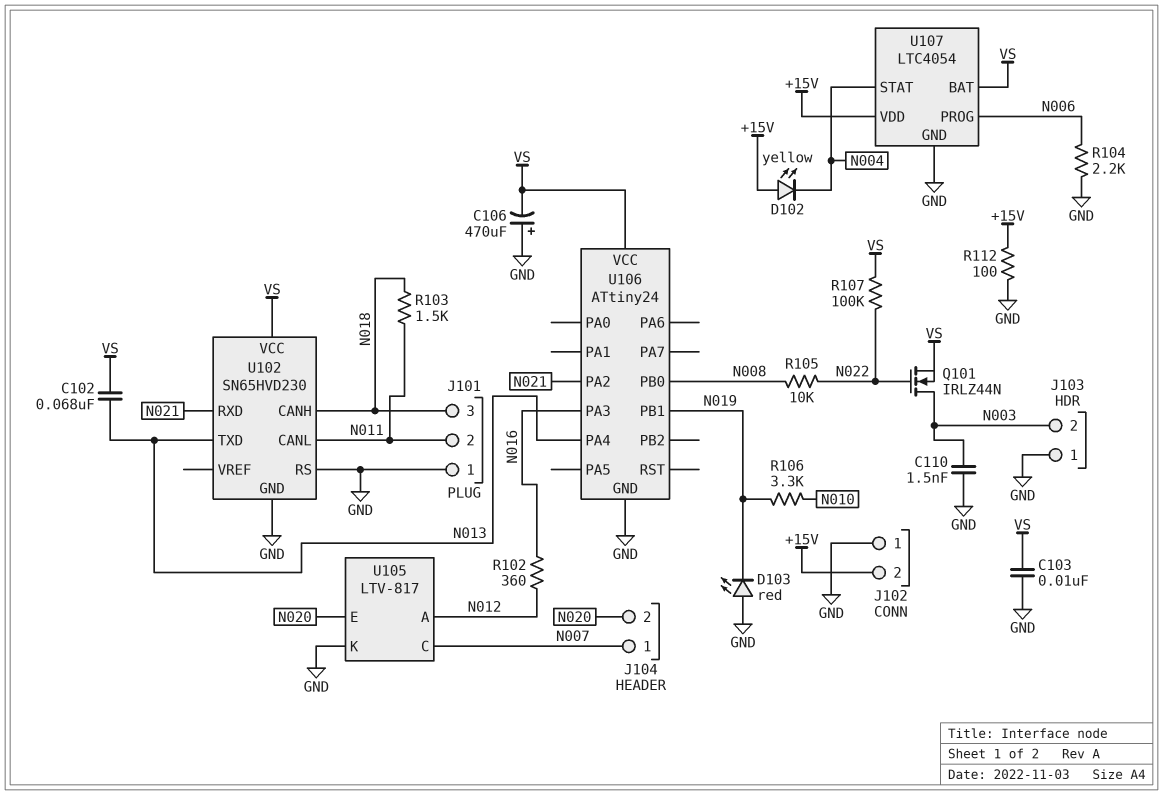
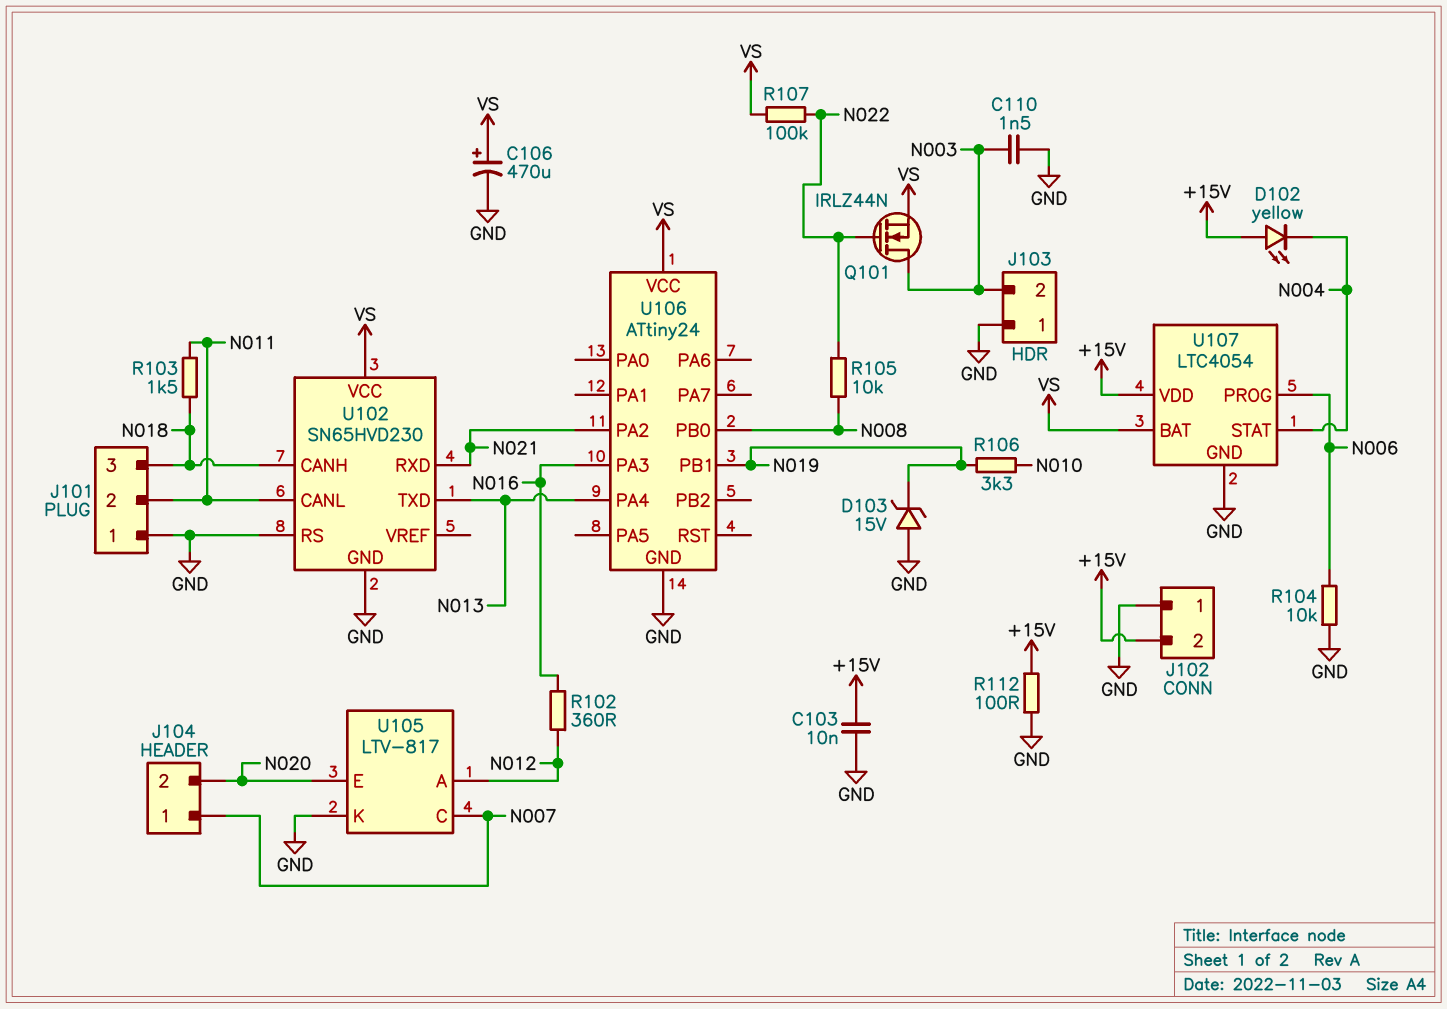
C102: 68nF (N013, VS) -> none
C103: 10nF (GND, VS) -> 10nF (+15V, GND)
C106: 470uF (plus GND, minus VS) -> 470uF (plus VS, minus GND)
D103: LED red (A GND, K N019) -> zener 15V (A GND, K N019)
R104: 2.2k (GND, N006) -> 10k (GND, N006)

